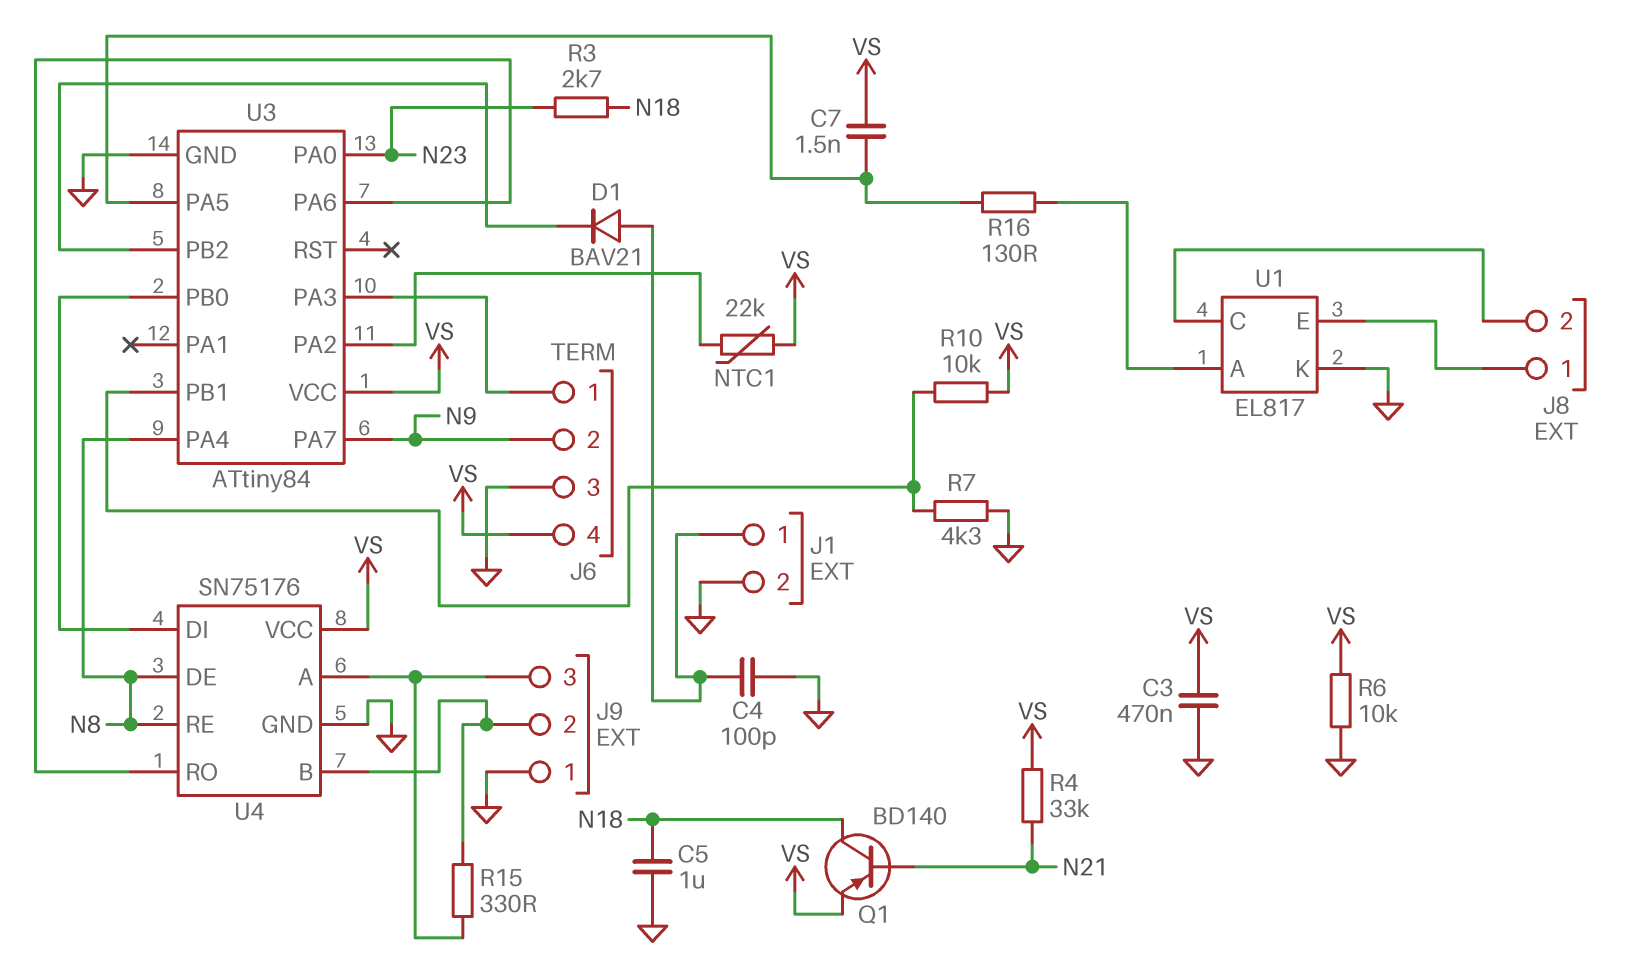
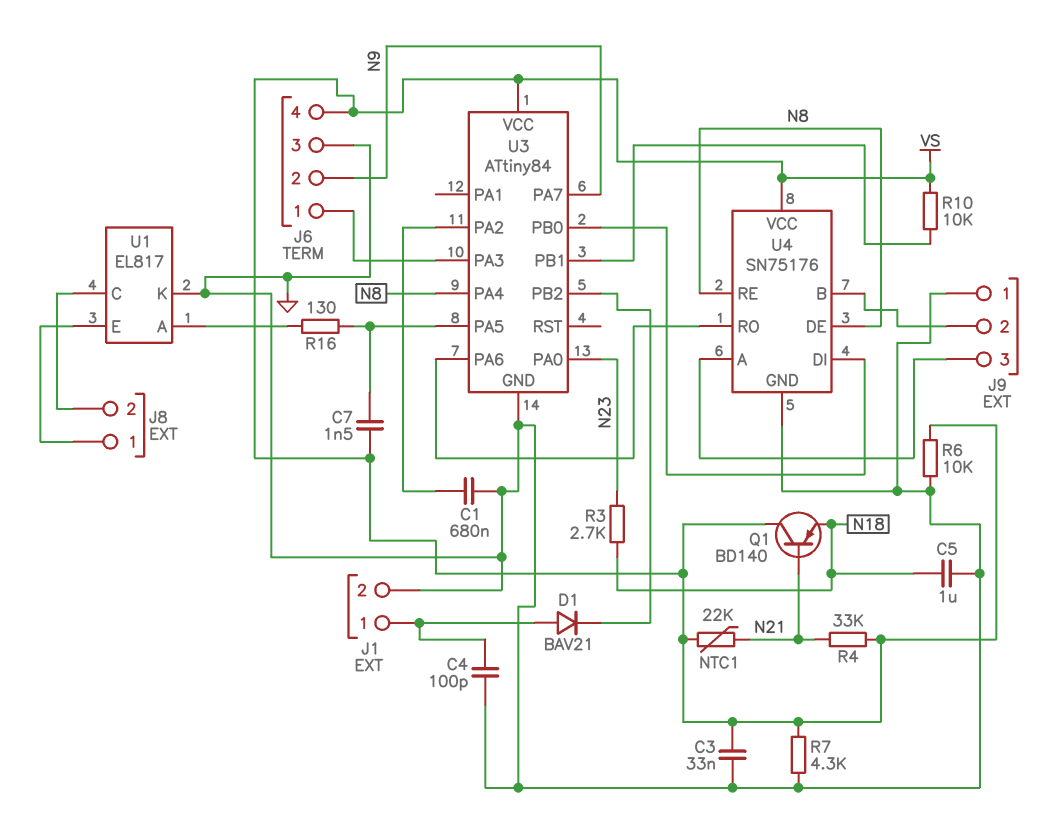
C1: none -> 680nF (GND, U3/PA2)
C3: 470nF (GND, VS) -> 33nF (GND, VS)
NTC1: 22k (U3/PA2, VS) -> 22k (N21, VS)
Q1: PNP BD140 (B N21, C N18, E VS) -> PNP BD140 (B N21, C VS, E N18)
R7: 4.3k (GND, U3/PB1) -> 4.3k (GND, VS)
R15: 330 (J9/2, J9/3) -> none

